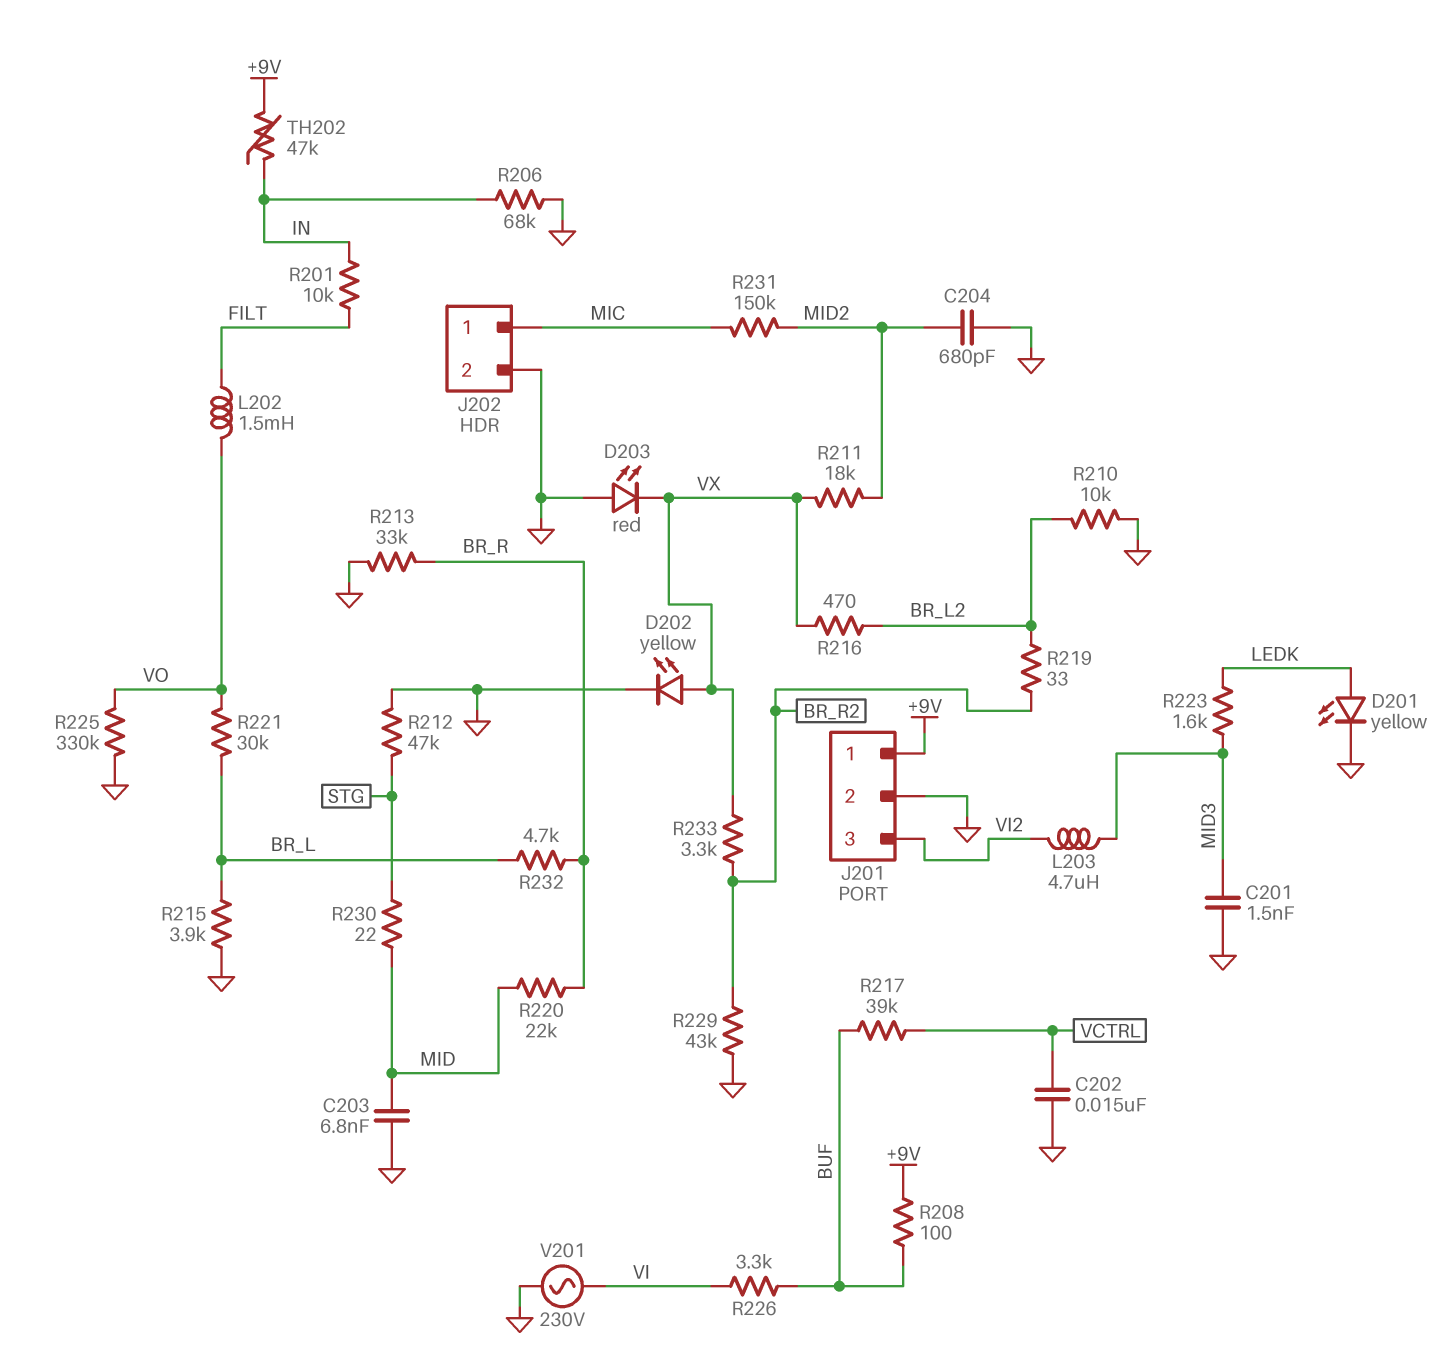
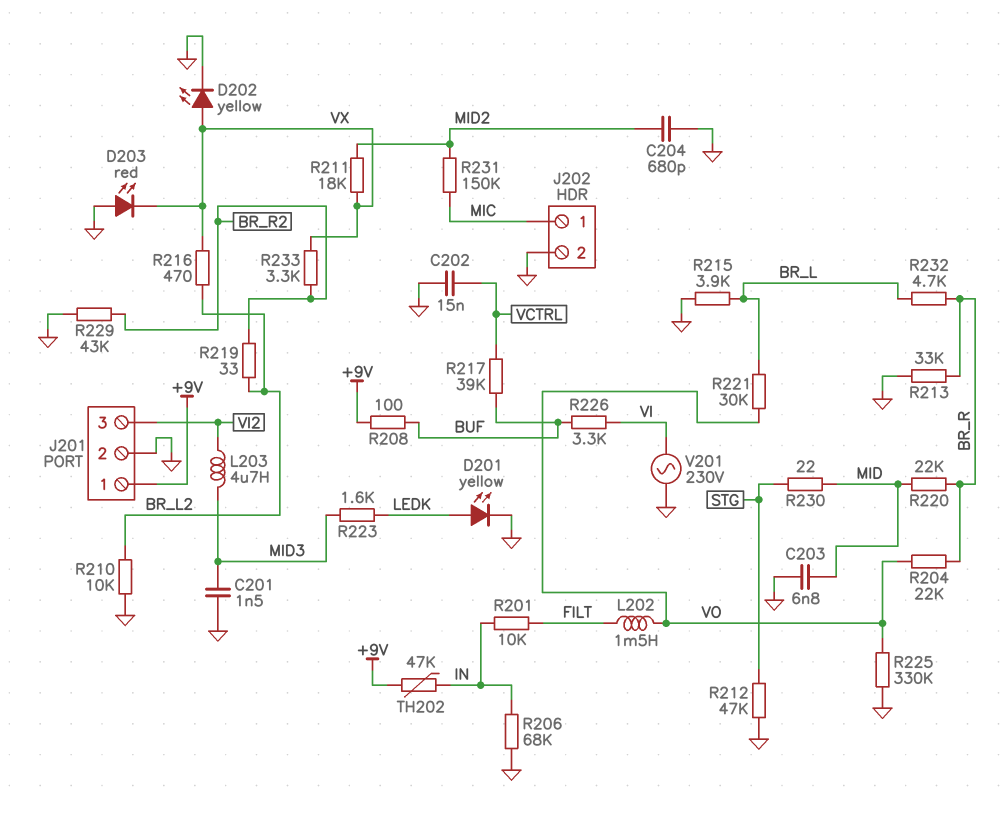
R204: none -> 22k (BR_R, VO)

